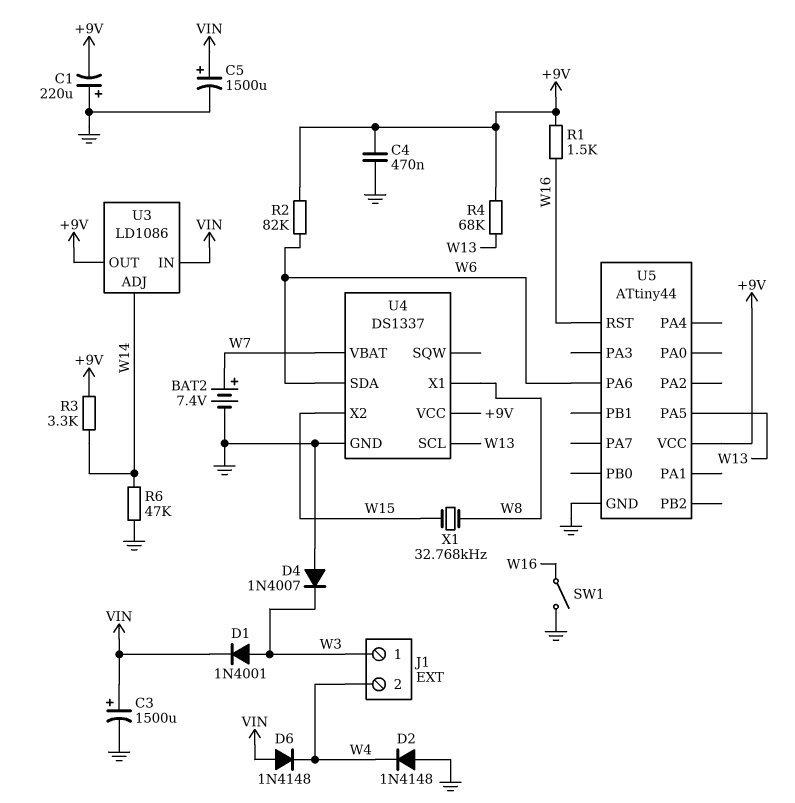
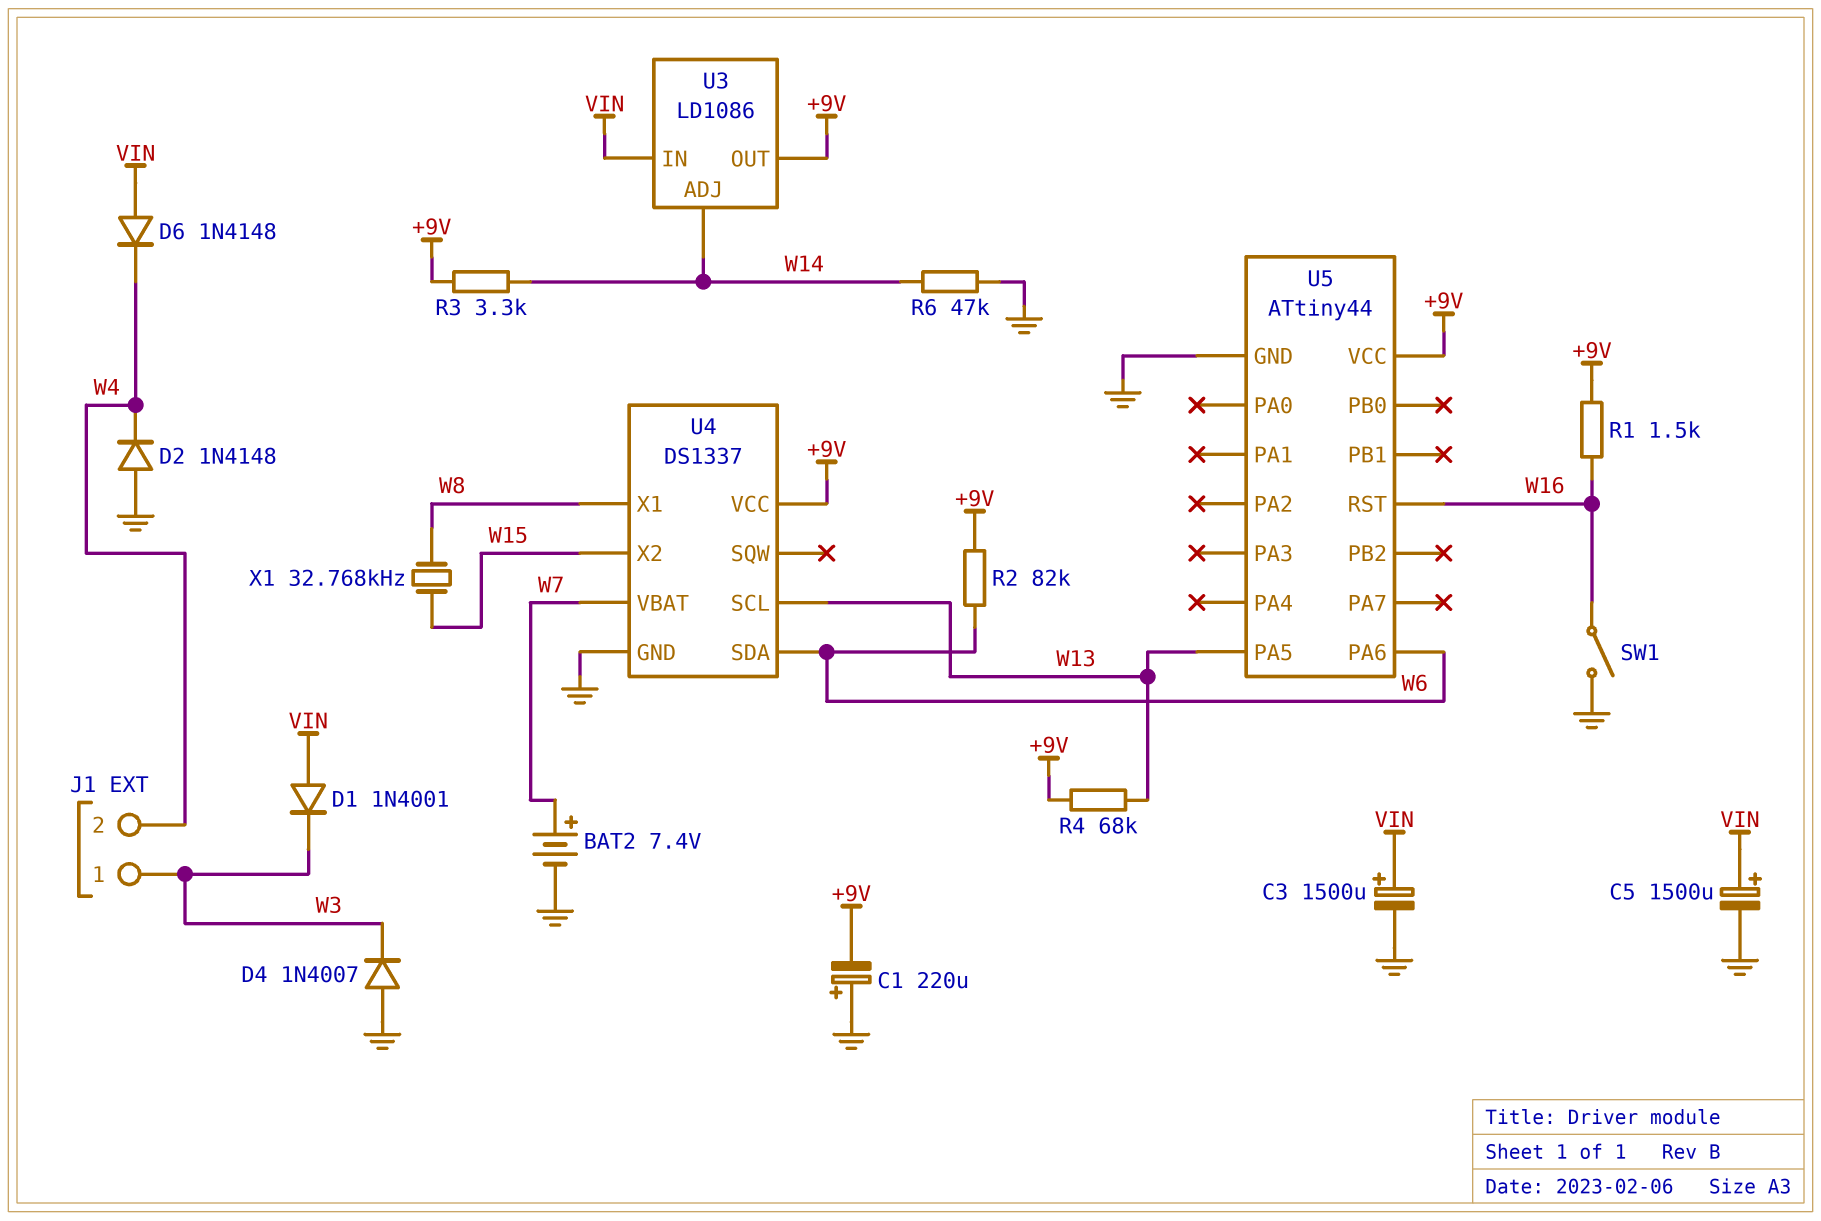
C4: 470nF (+9V, GND) -> none
D1: diode 1N4001 (A W3, K VIN) -> diode 1N4001 (A VIN, K W3)

